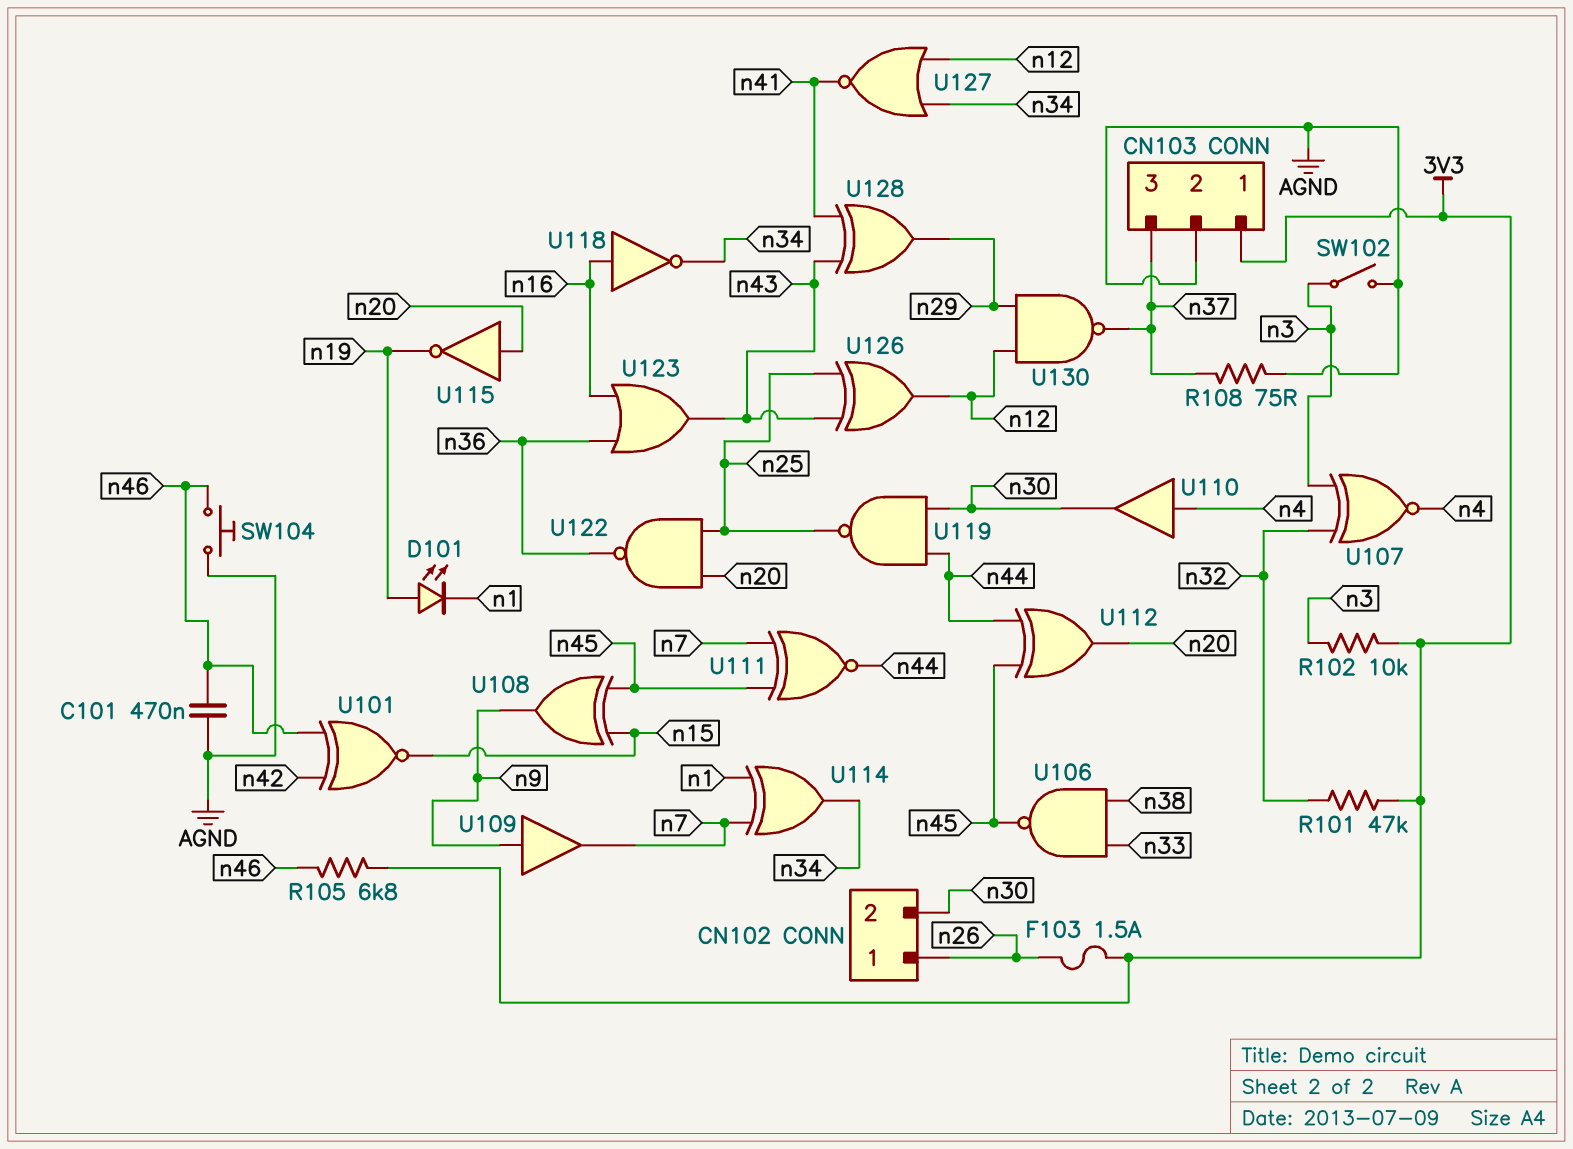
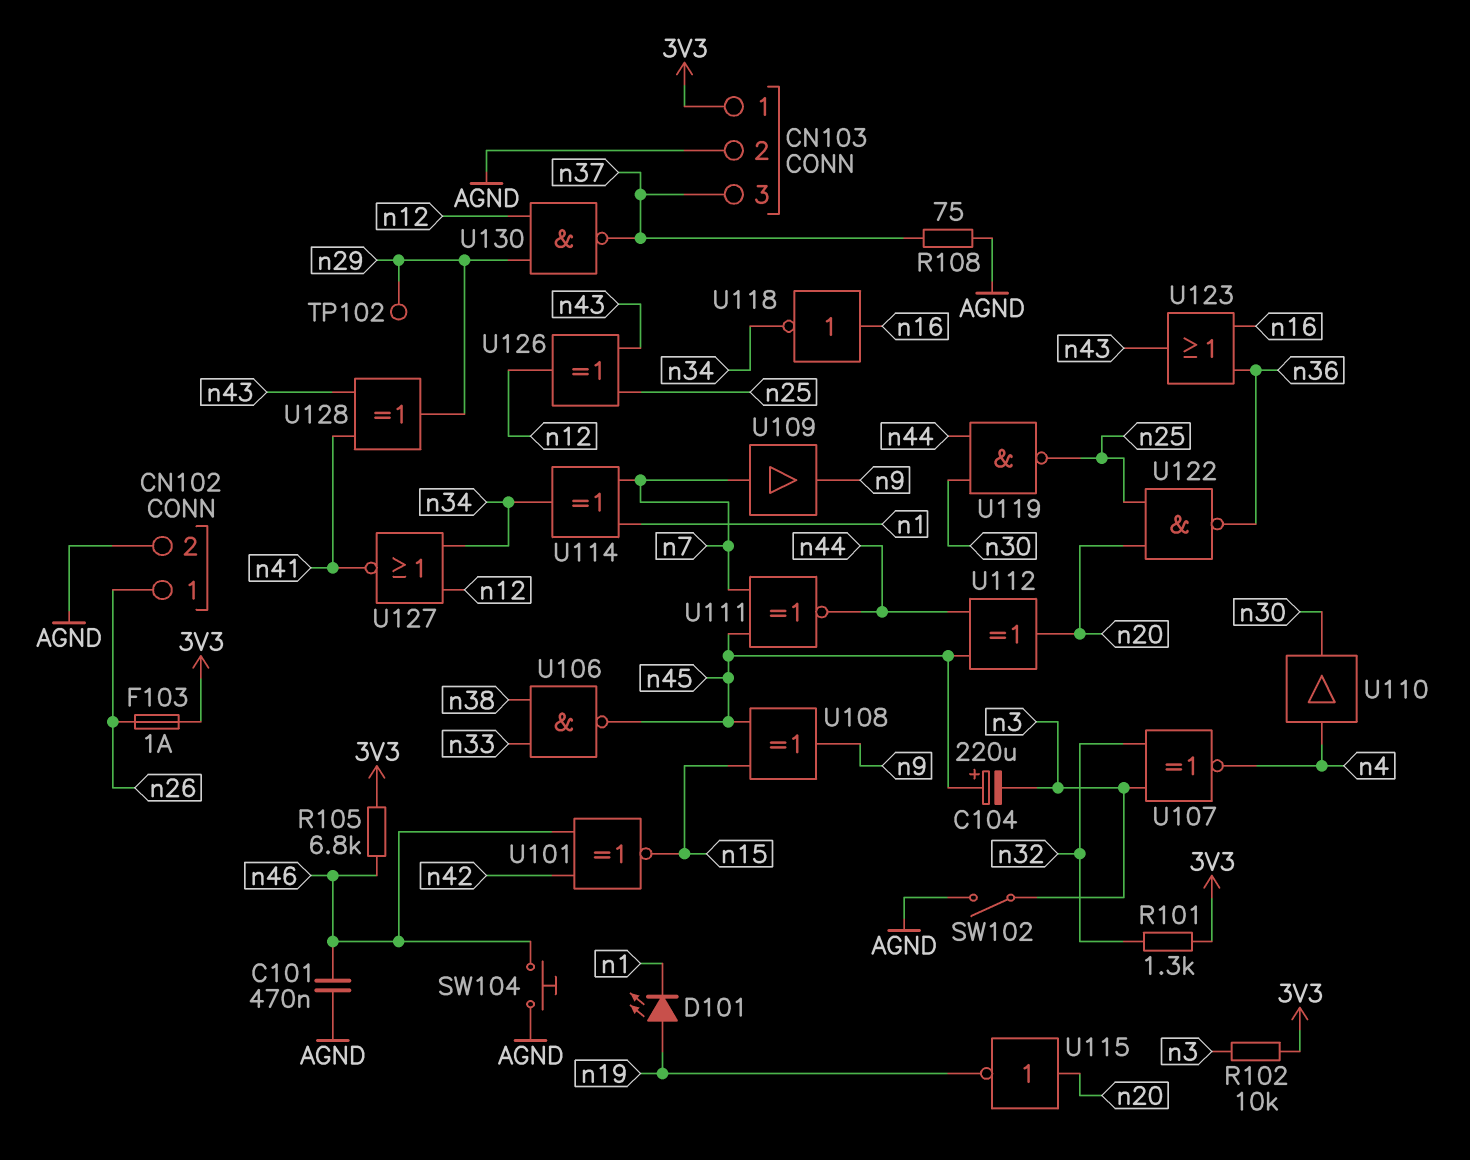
C104: none -> 220uF (plus n45, minus n3)
CN102 pin 2: n30 -> AGND
F103: 1.5A (3V3, n26) -> 1A (3V3, n26)
R101: 47k (3V3, n32) -> 1.3k (3V3, n32)
TP102: none -> test point (n29)
U109: buffer (in n9, out n7) -> buffer (in n7, out n9)

